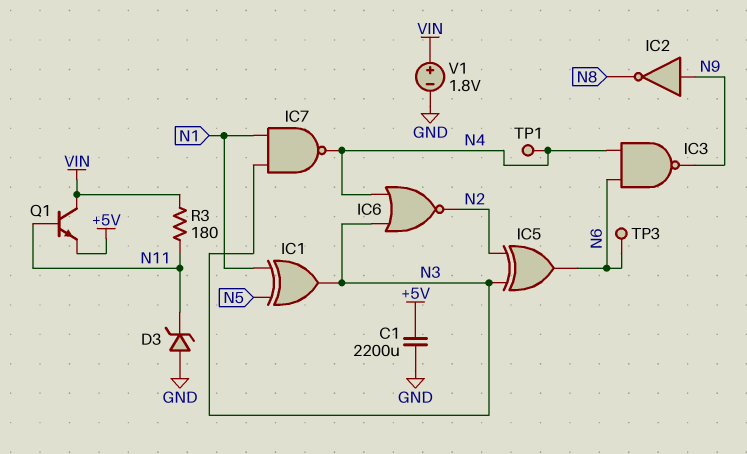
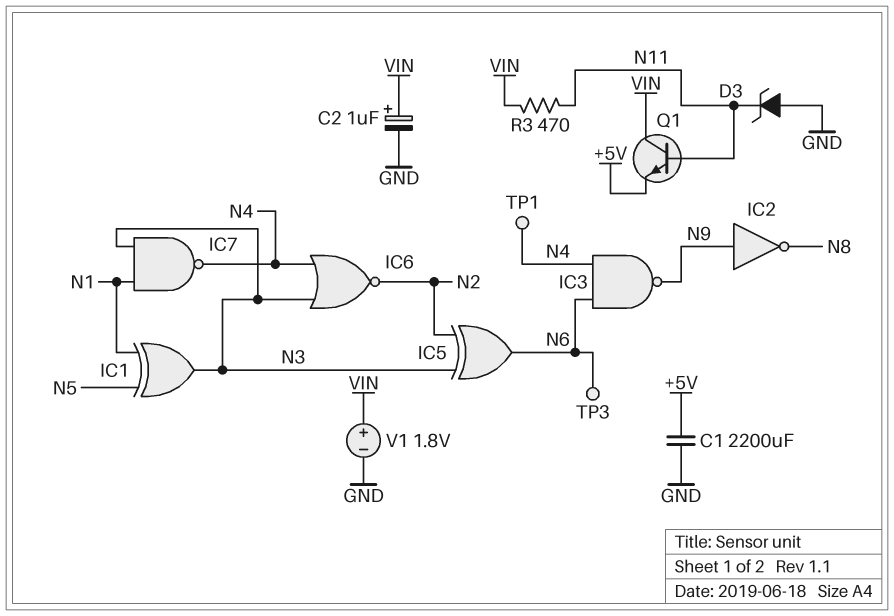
C2: none -> 1uF (plus VIN, minus GND)
R3: 180 (N11, VIN) -> 470 (N11, VIN)

